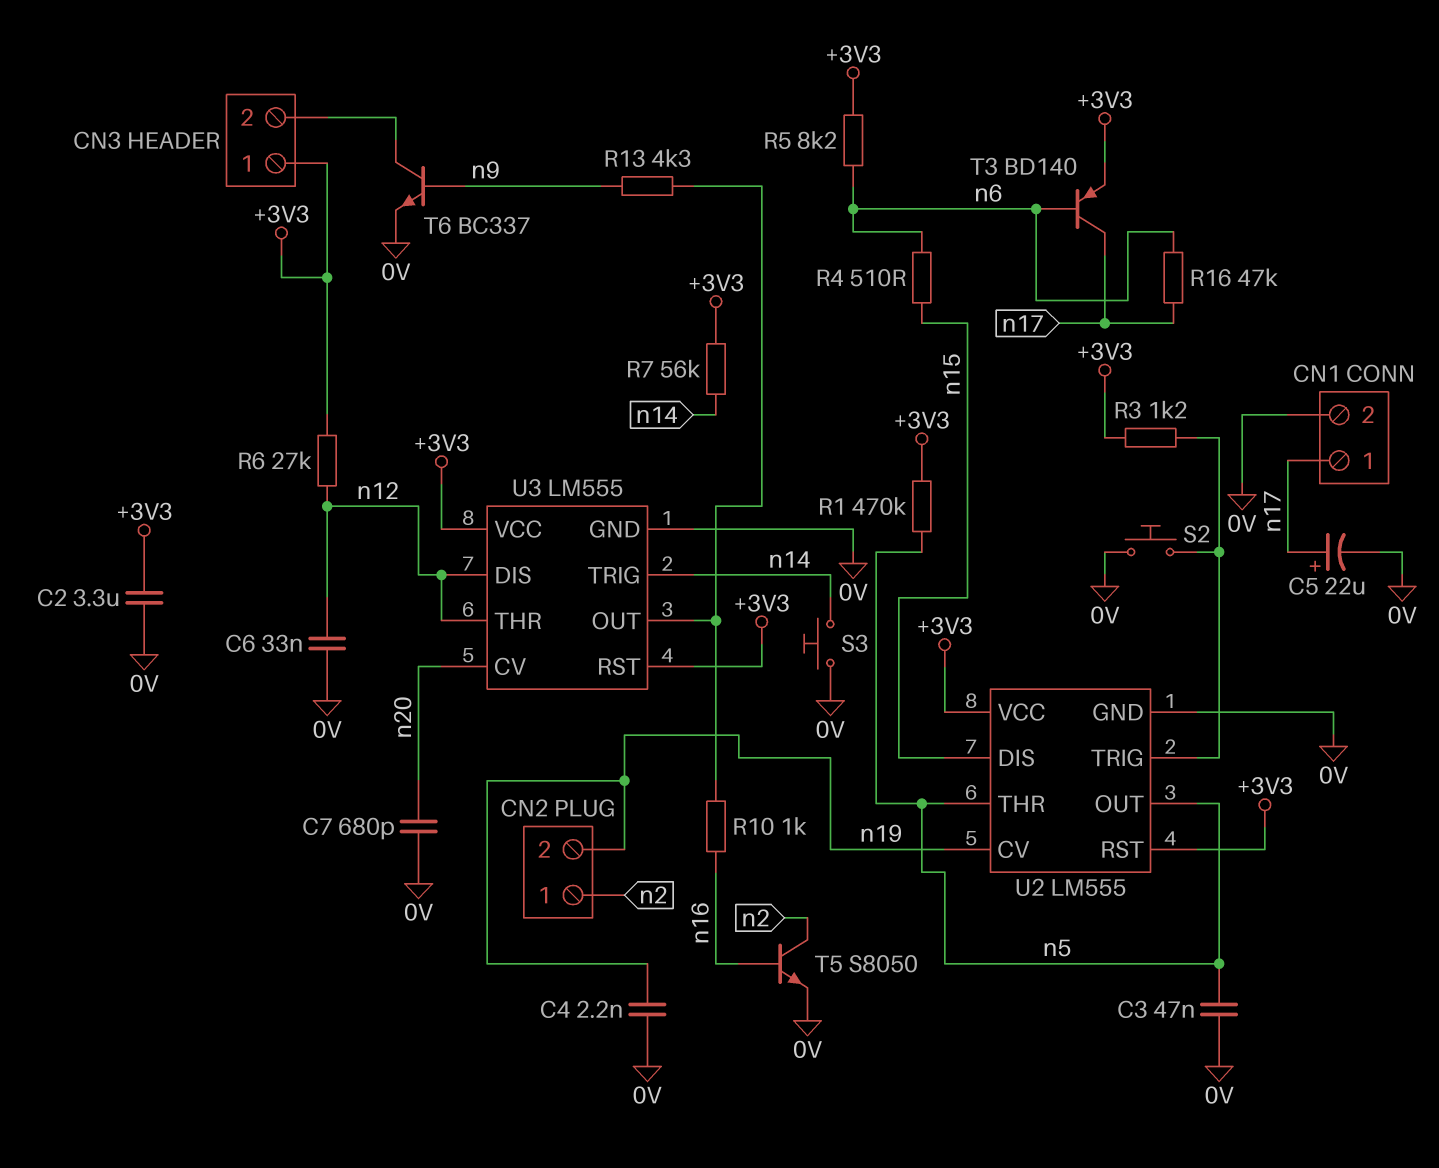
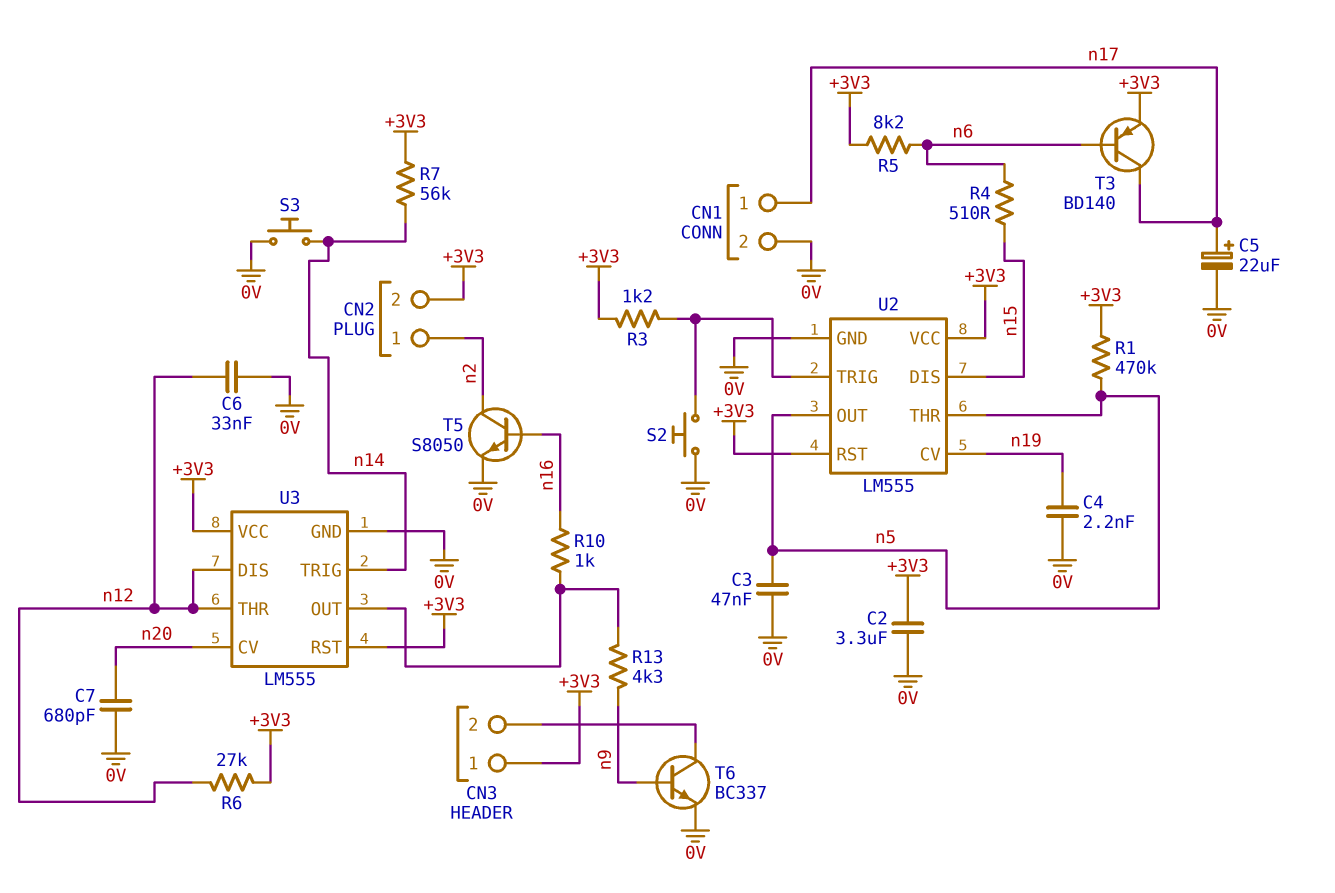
CN2 pin 2: n19 -> +3V3
R16: 47k (n6, n17) -> none

